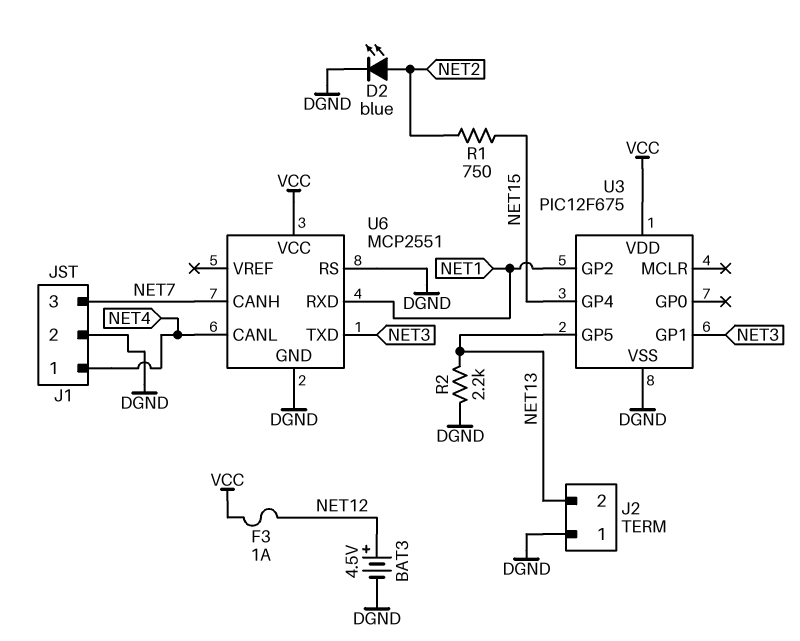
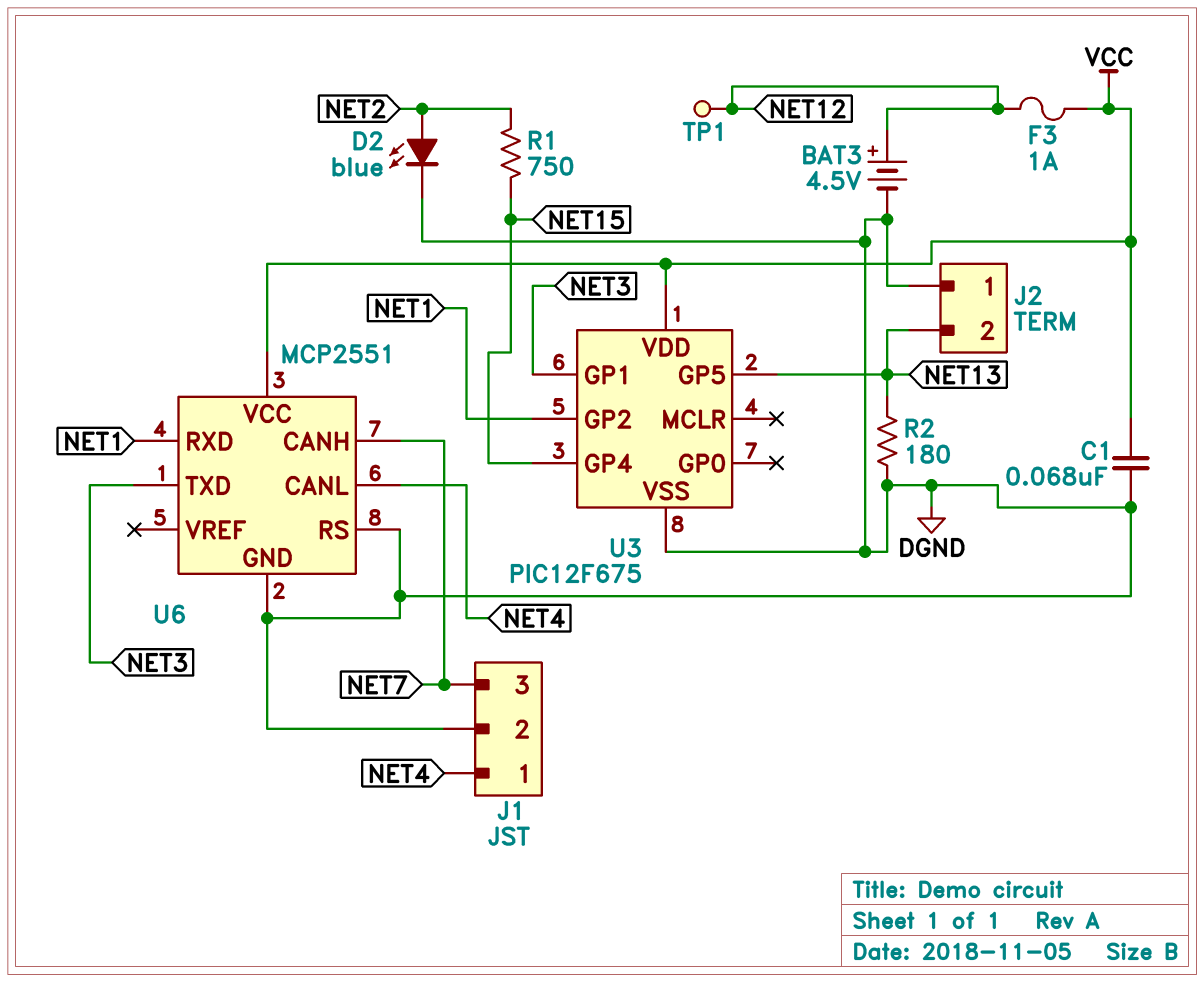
C1: none -> 68nF (DGND, VCC)
R2: 2.2k (DGND, NET13) -> 180 (DGND, NET13)
TP1: none -> test point (NET12)

